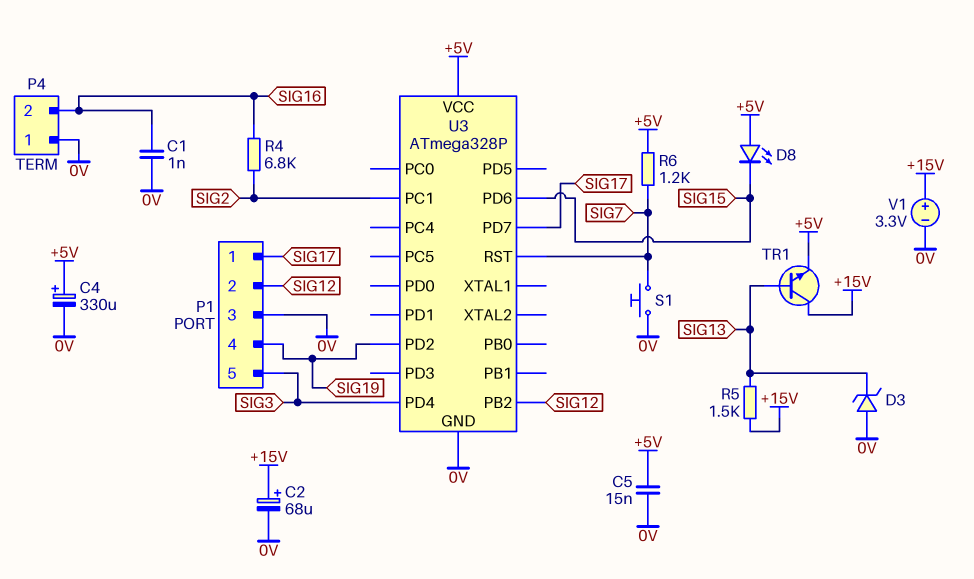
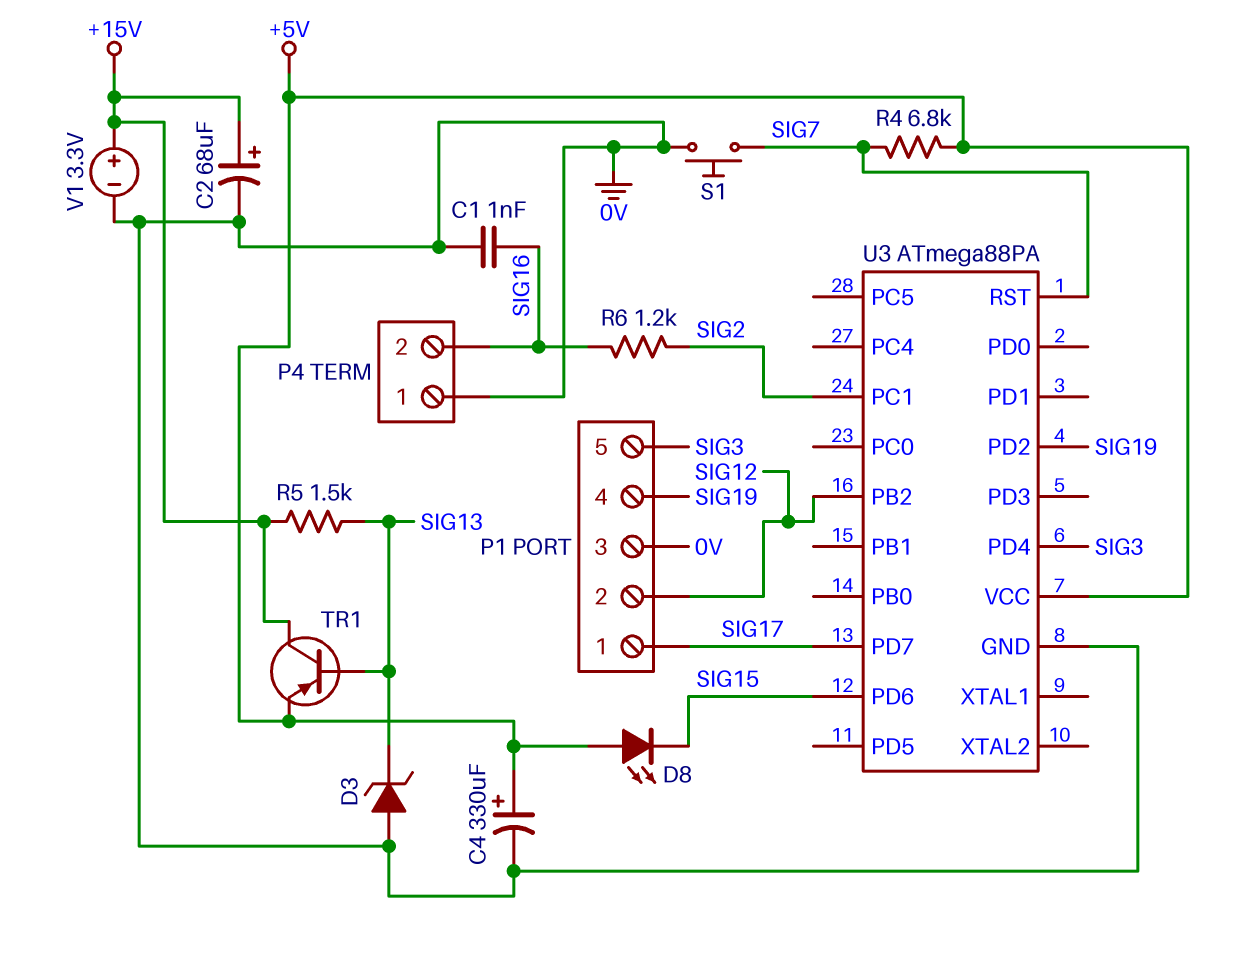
C5: 15nF (+5V, 0V) -> none
R4: 6.8k (SIG2, SIG16) -> 6.8k (+5V, SIG7)
R6: 1.2k (+5V, SIG7) -> 1.2k (SIG2, SIG16)
TR1: NPN (B SIG13, C +15V, E +5V) -> PNP (B SIG13, C +15V, E +5V)
U3: ATmega328P -> ATmega88PA

